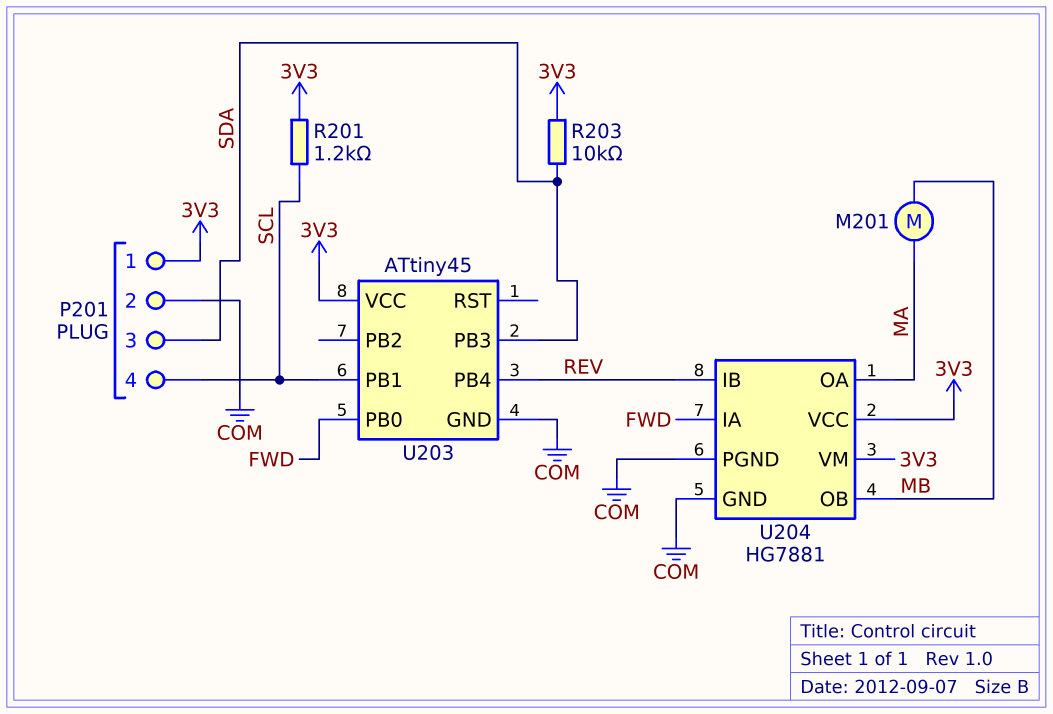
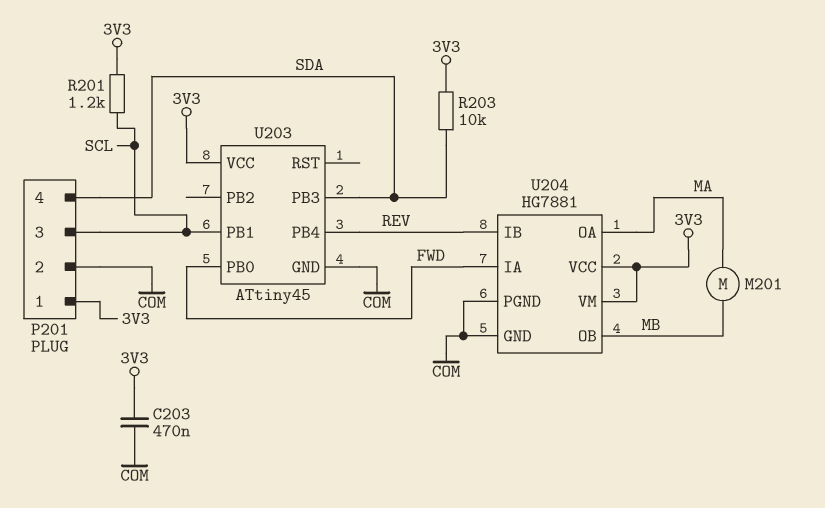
C203: none -> 470nF (3V3, COM)
P201 pin 3: SDA -> SCL
P201 pin 4: SCL -> SDA

